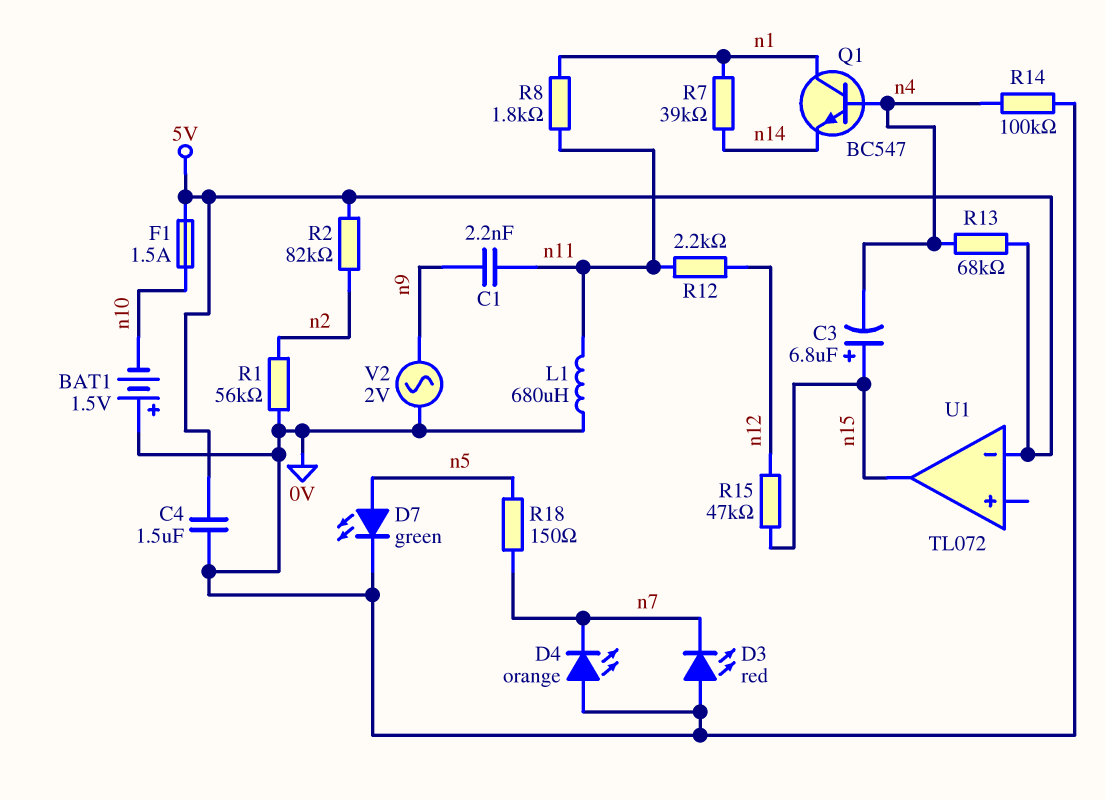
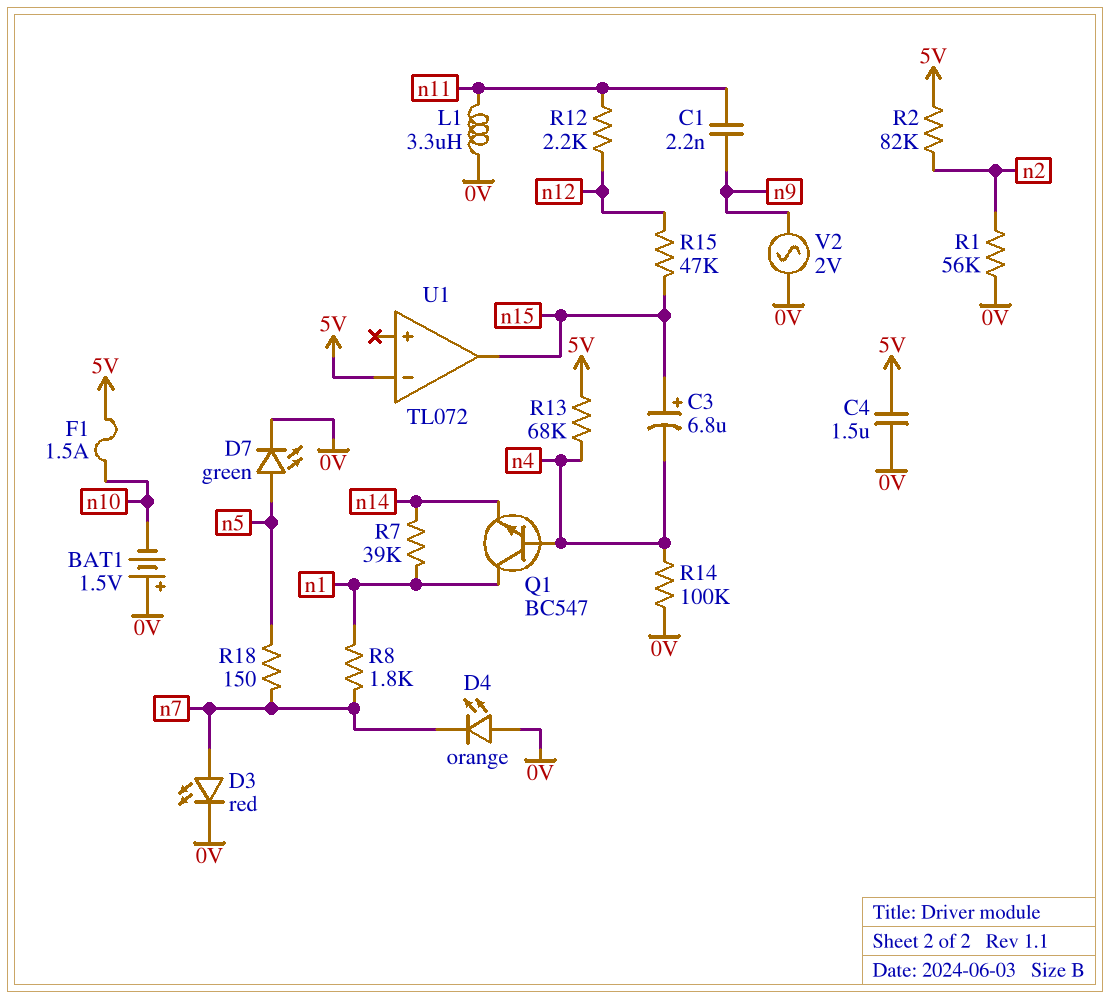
D3: LED red (A 0V, K n7) -> LED red (A n7, K 0V)
L1: 680uH (0V, n11) -> 3.3uH (0V, n11)
R8: 1.8k (n1, n11) -> 1.8k (n1, n7)

